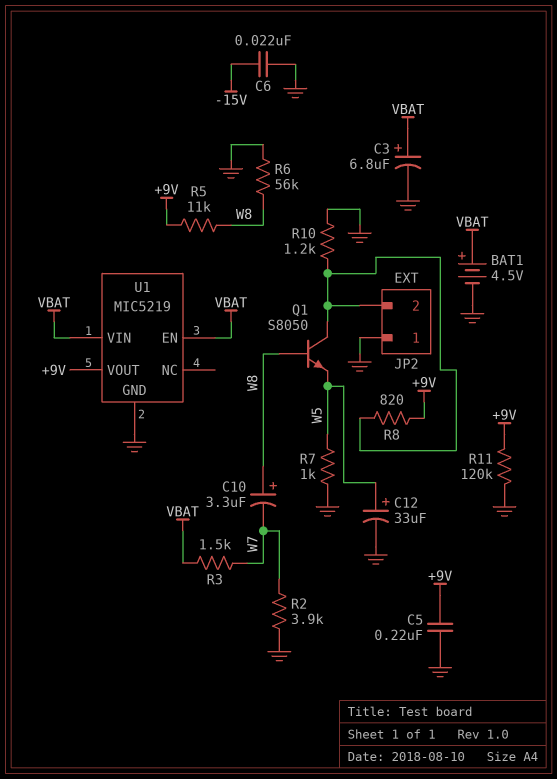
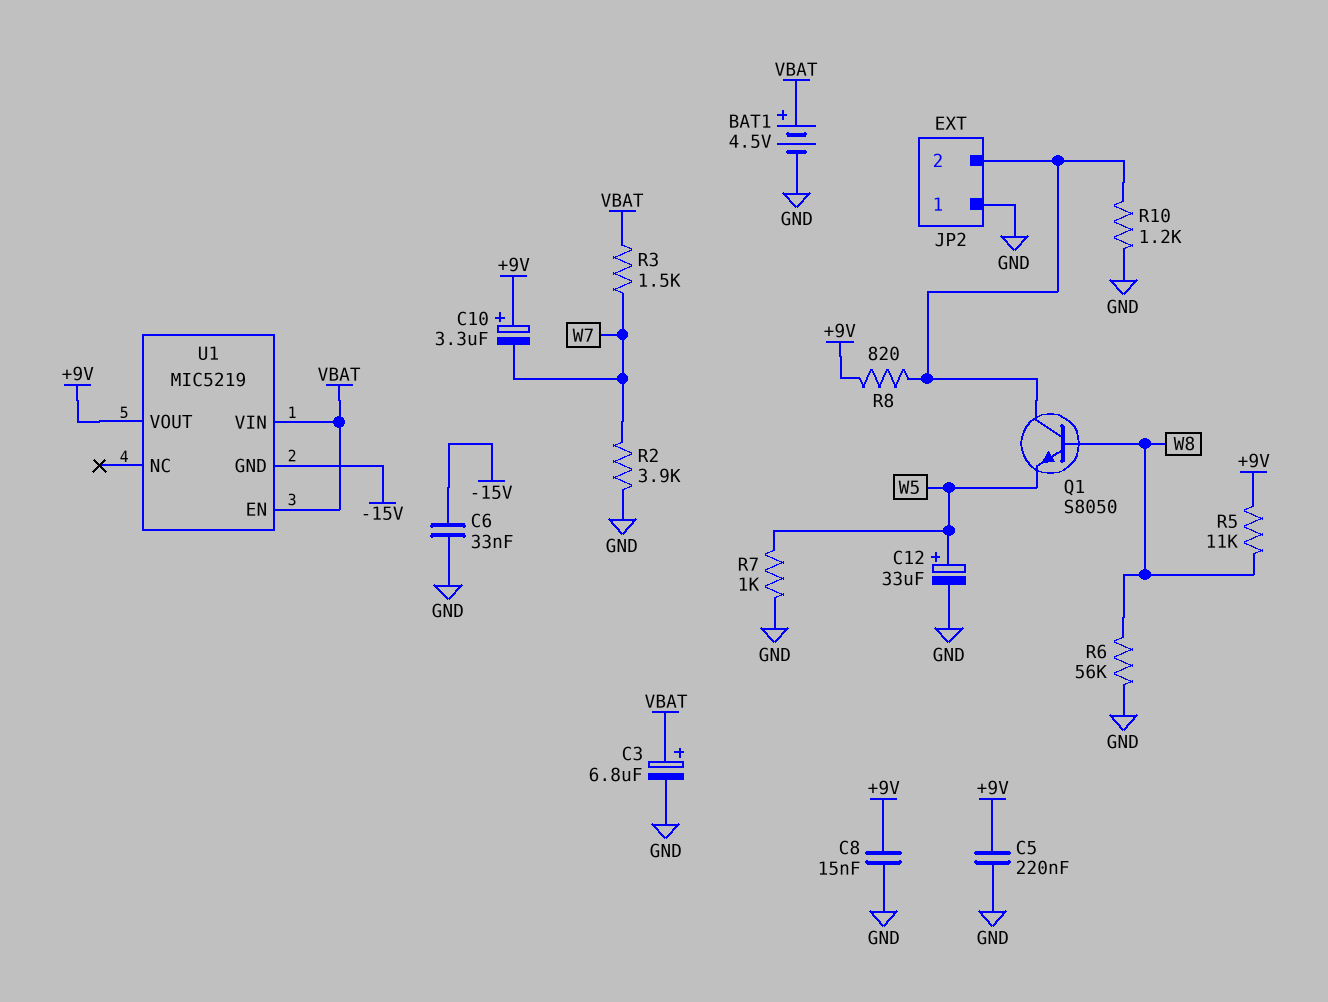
C6: 22nF (-15V, GND) -> 33nF (-15V, GND)
C8: none -> 15nF (+9V, GND)
C10: 3.3uF (plus W8, minus W7) -> 3.3uF (plus +9V, minus W7)
R11: 120k (+9V, GND) -> none
U1 pin GND: GND -> -15V

